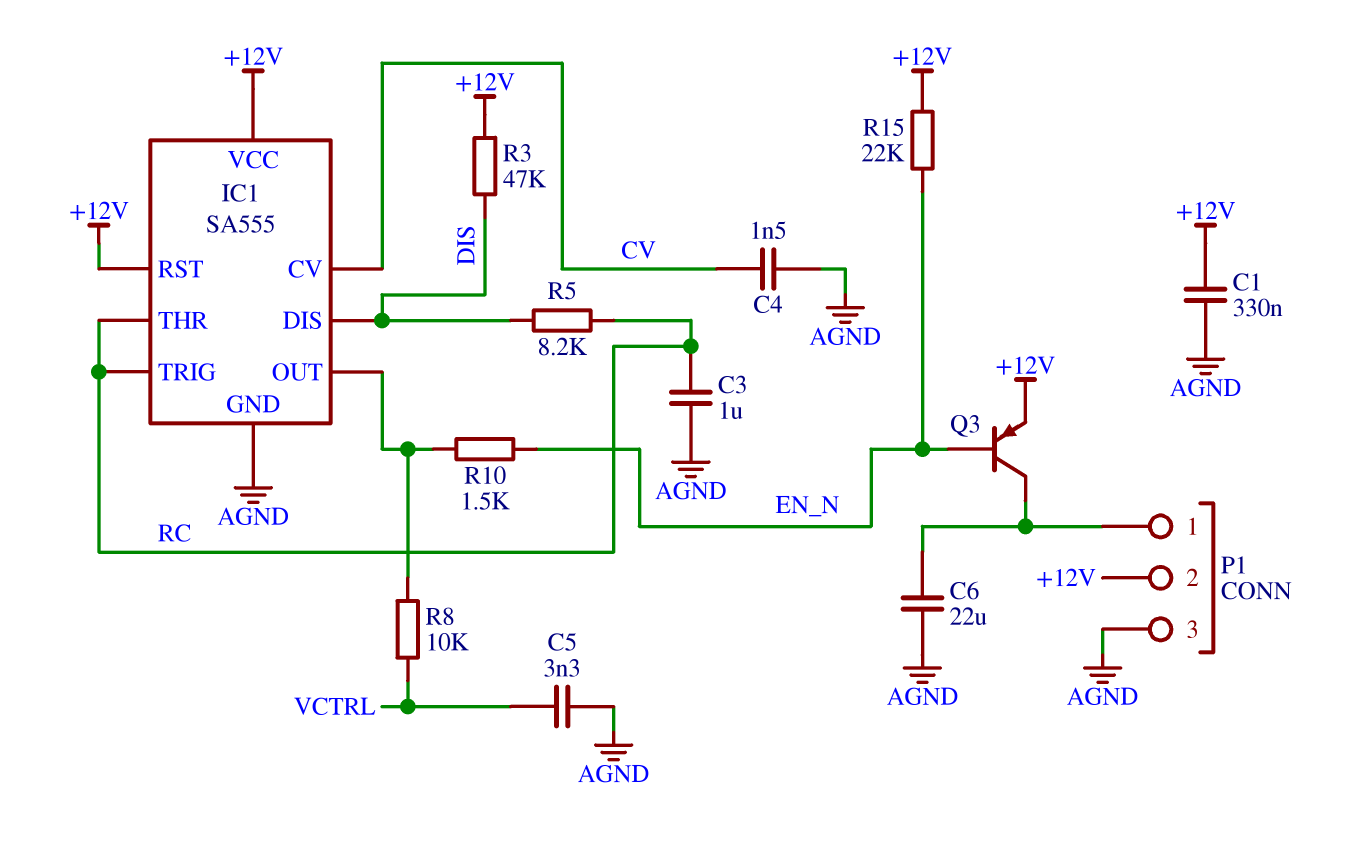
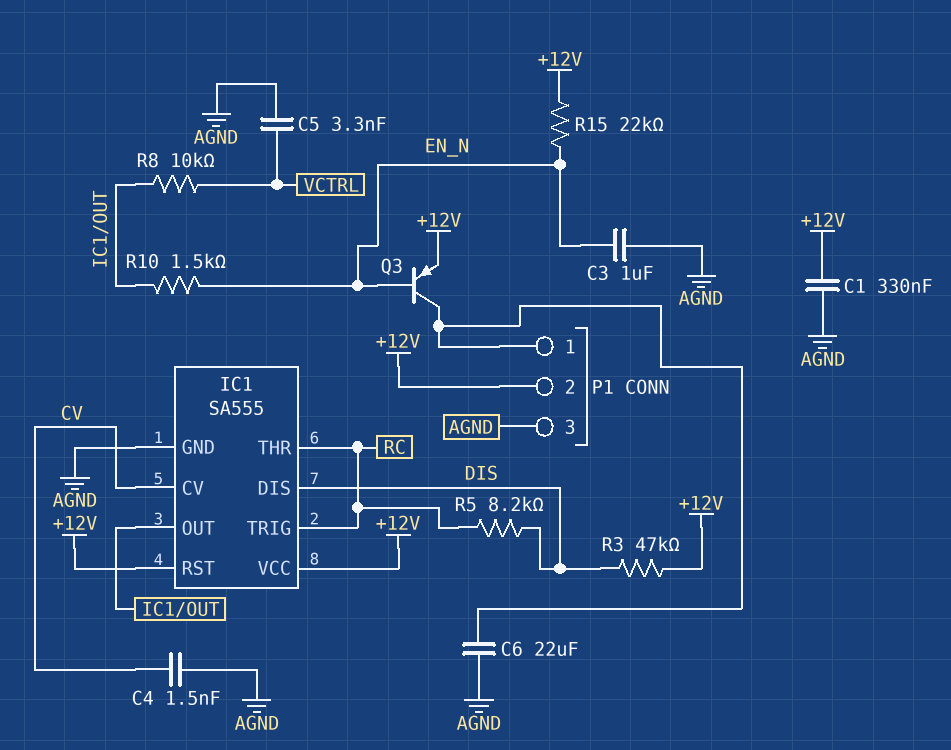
C3: 1uF (AGND, RC) -> 1uF (AGND, EN_N)

